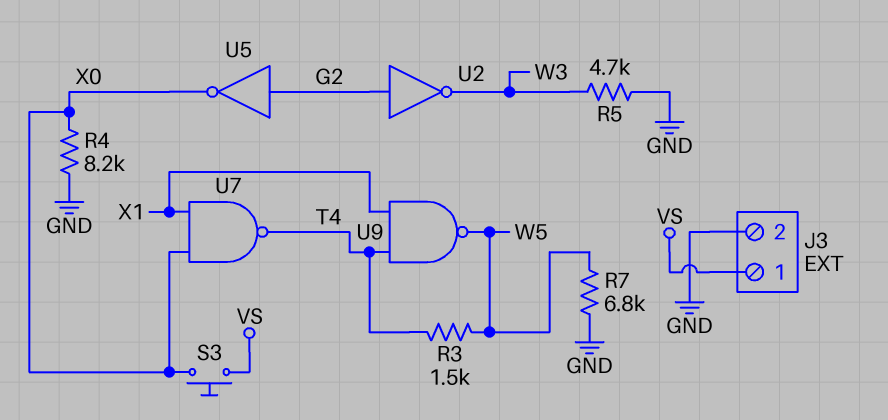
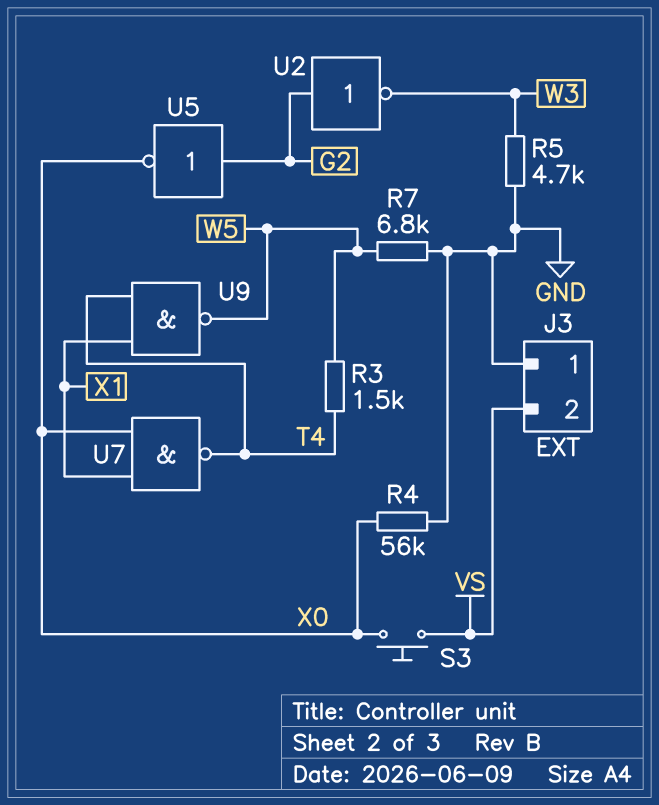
J3 pin 1: VS -> GND
J3 pin 2: GND -> VS
R4: 8.2k (GND, X0) -> 56k (GND, X0)

